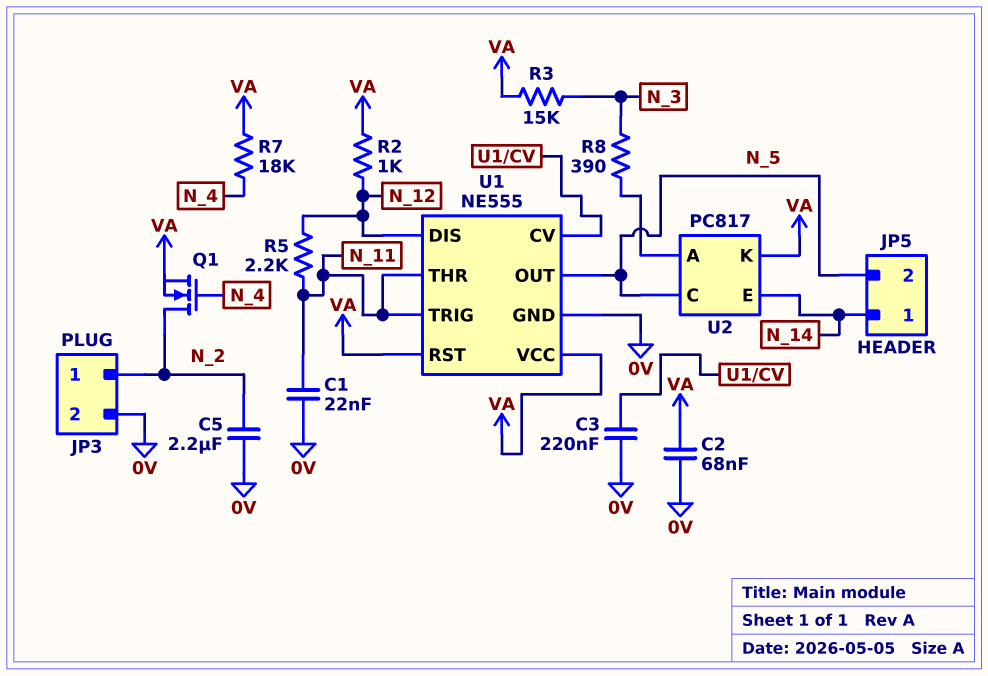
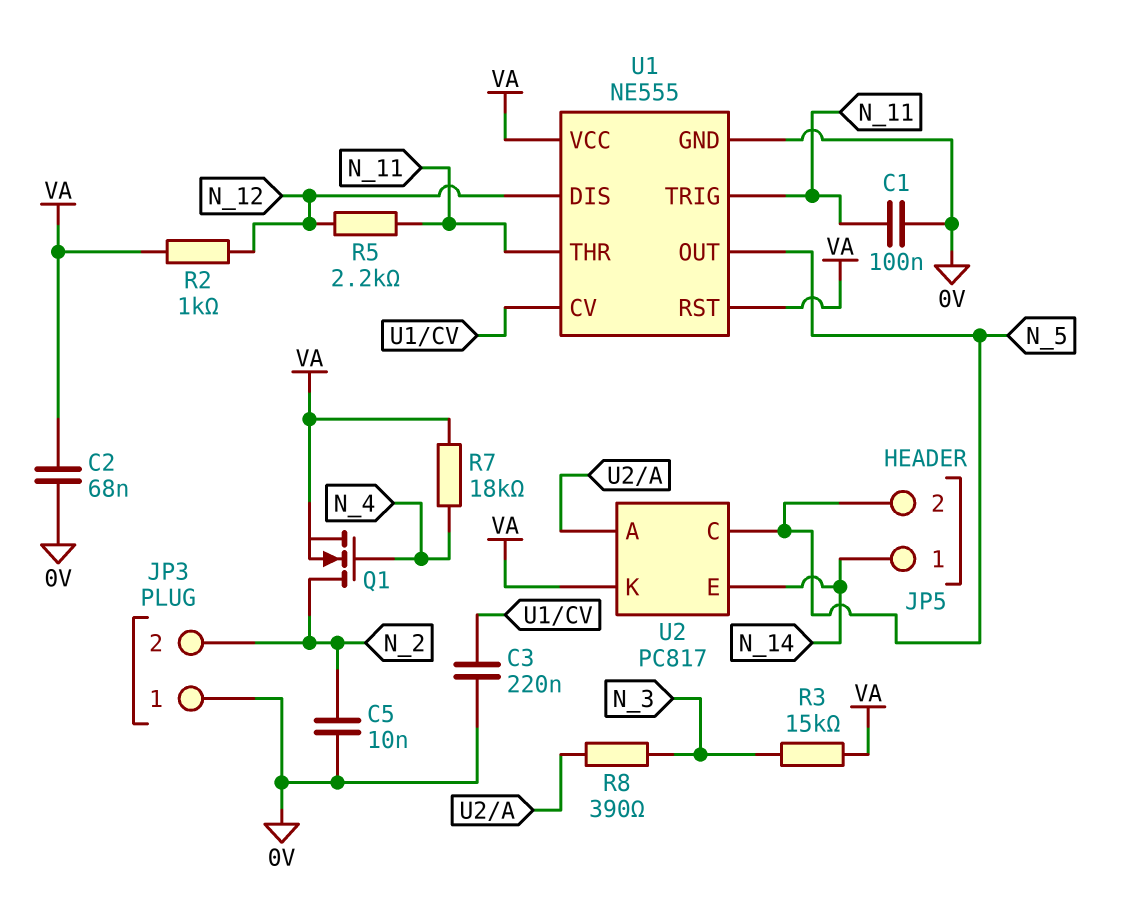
C1: 22nF (0V, N_11) -> 100nF (0V, N_11)
C5: 2.2uF (0V, N_2) -> 10nF (0V, N_2)
JP3 pin 1: N_2 -> 0V
JP3 pin 2: 0V -> N_2

